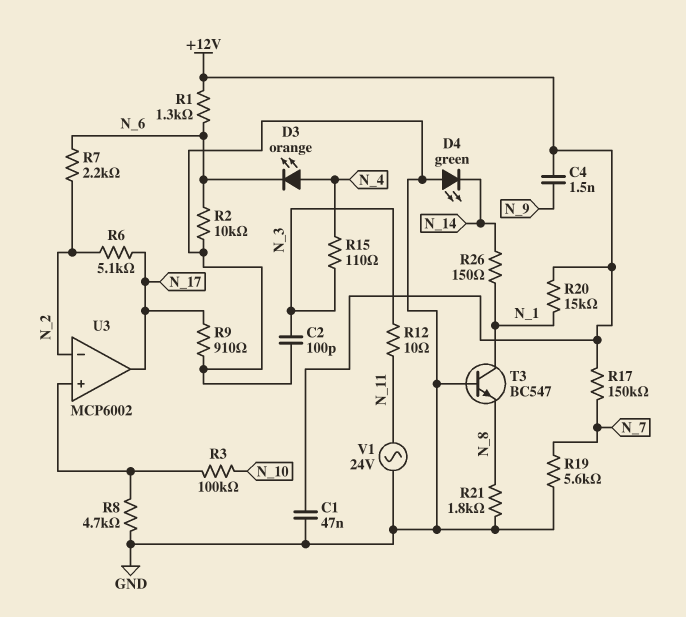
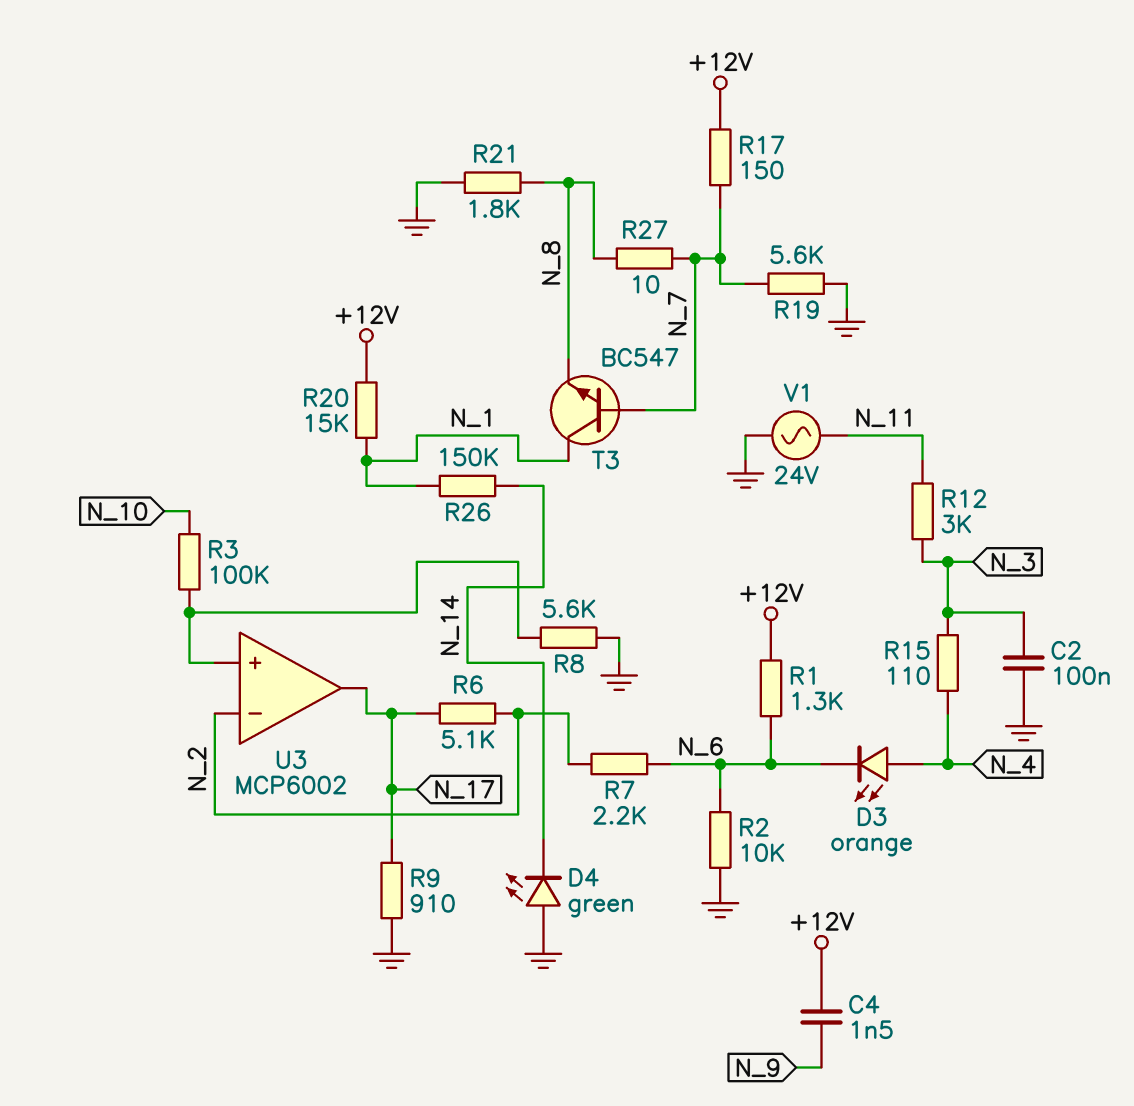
C1: 47nF (+12V, GND) -> none
C2: 100pF (GND, N_3) -> 100nF (GND, N_3)
R8: 4.7k (GND, U3/in+) -> 5.6k (GND, U3/in+)
R12: 10 (N_3, N_11) -> 3k (N_3, N_11)
R17: 150k (+12V, N_7) -> 150 (+12V, N_7)
R26: 150 (N_1, N_14) -> 150k (N_1, N_14)
R27: none -> 10 (N_7, N_8)
T3: NPN BC547 (B GND, C N_1, E N_8) -> NPN BC547 (B N_7, C N_1, E N_8)

